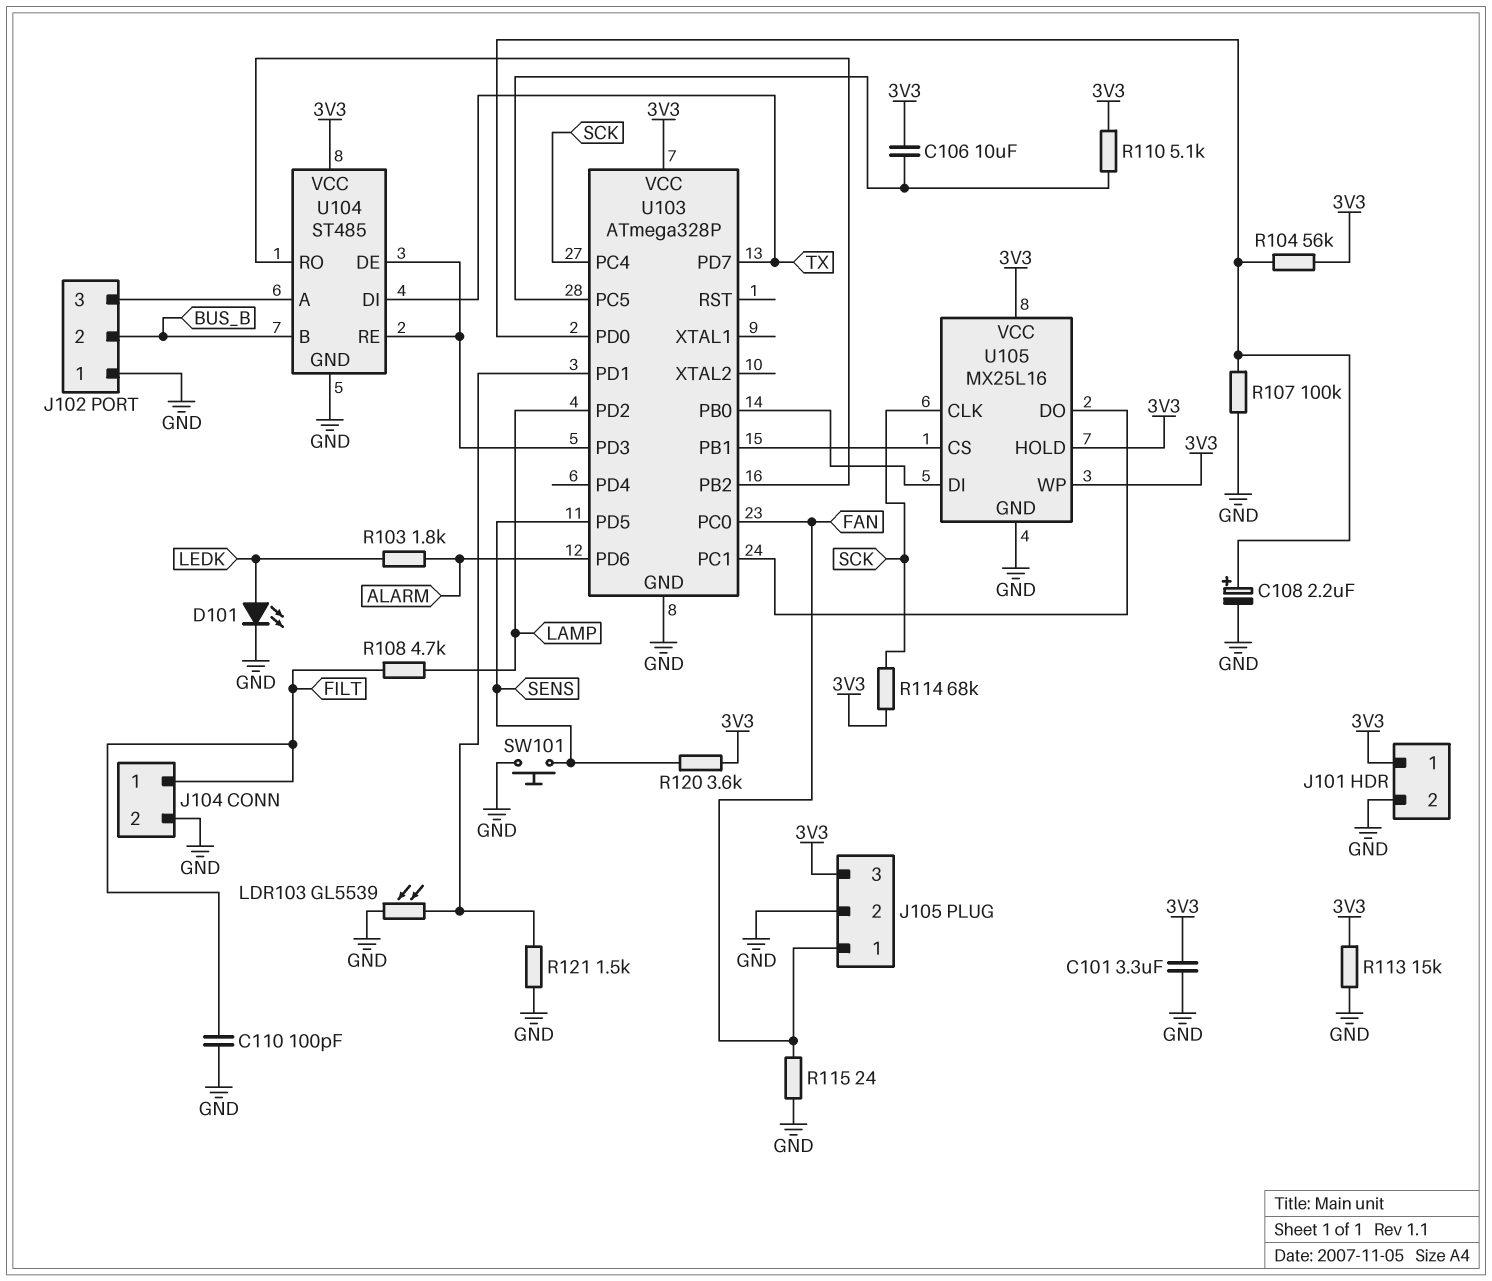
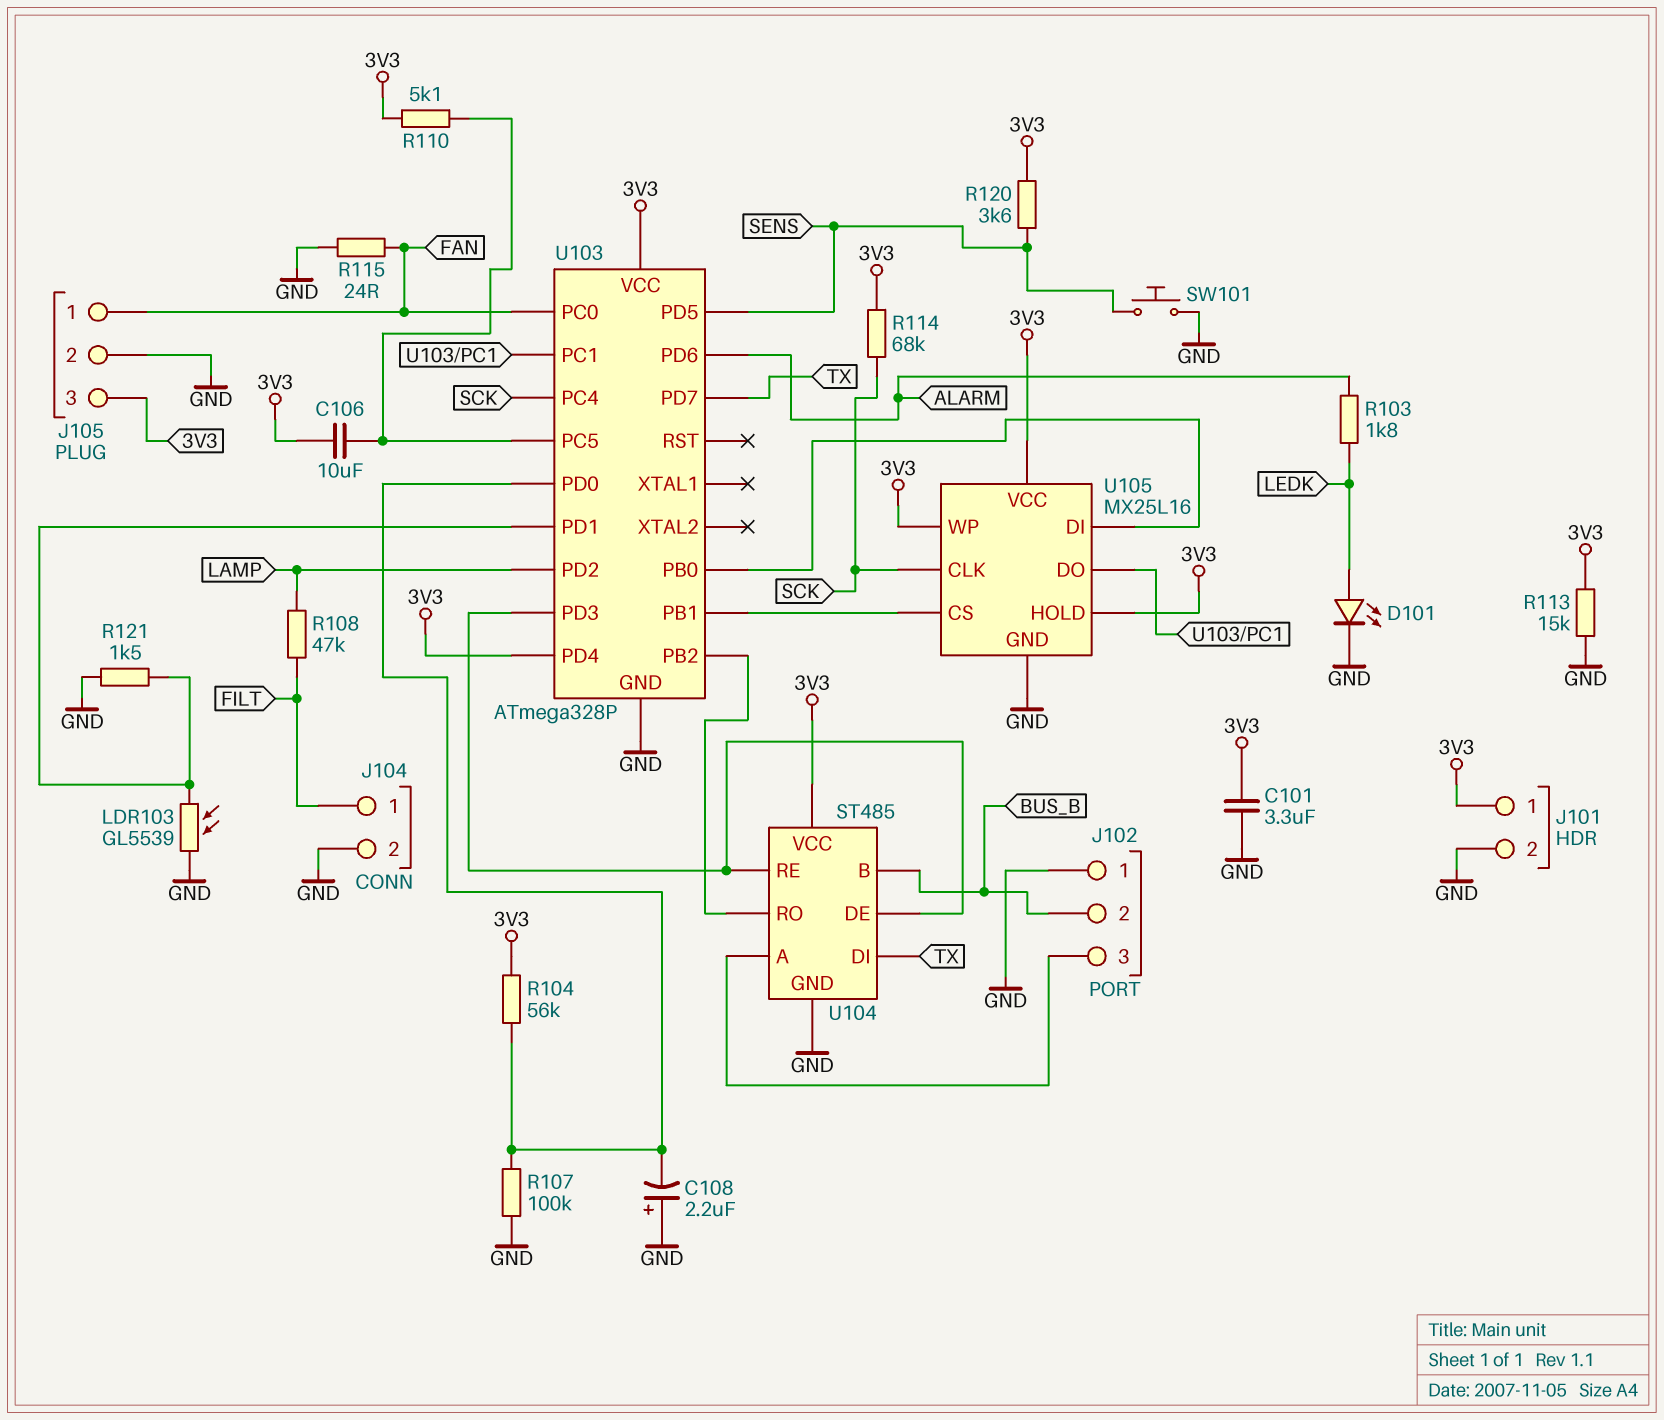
C108: 2.2uF (plus U103/PD0, minus GND) -> 2.2uF (plus GND, minus U103/PD0)
C110: 100pF (FILT, GND) -> none
R108: 4.7k (FILT, LAMP) -> 47k (FILT, LAMP)
U103 pin PD4: none -> 3V3

